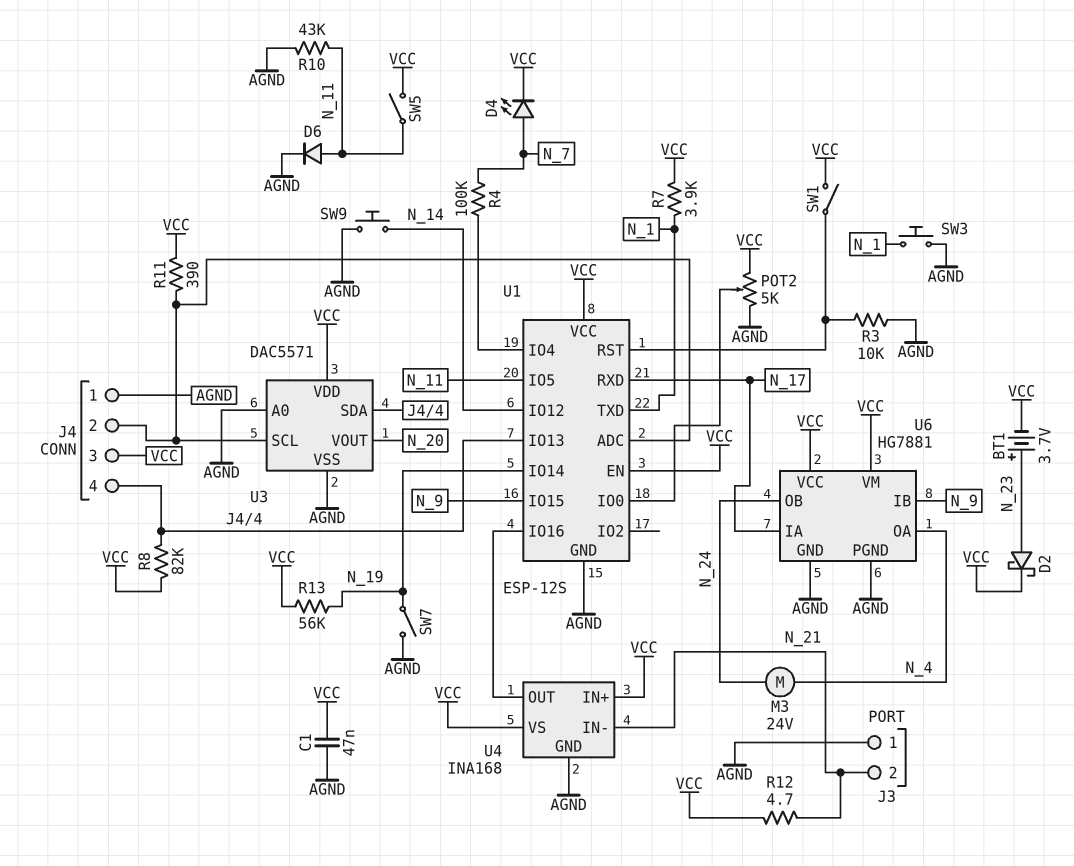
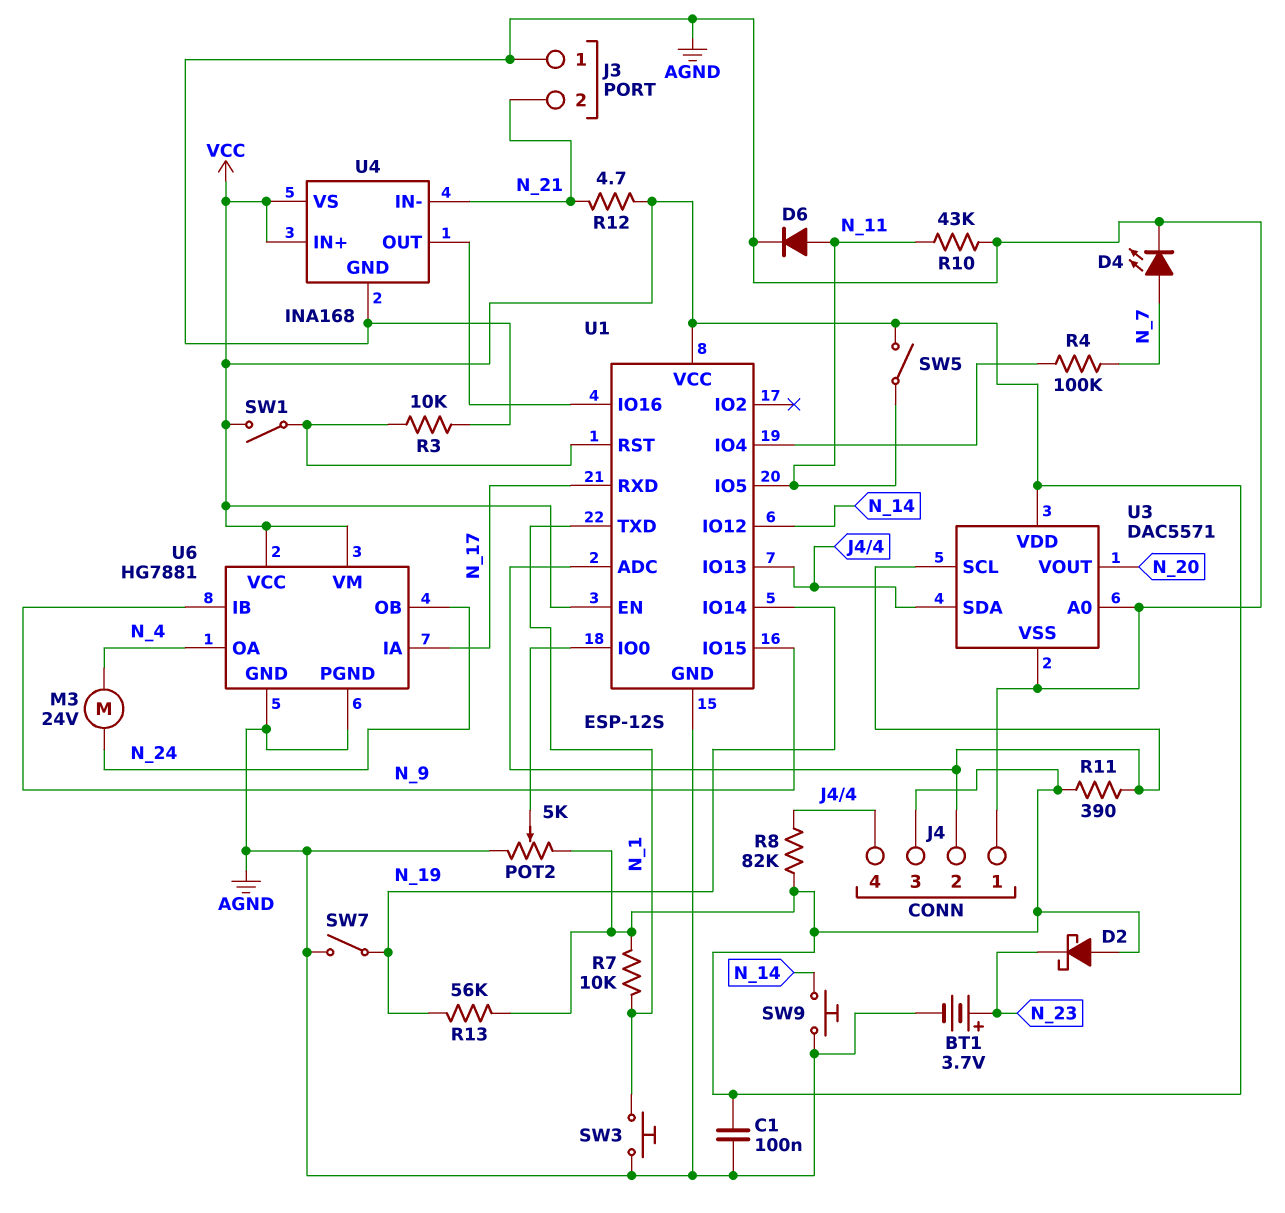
BT1: 3.7V (plus N_23, minus VCC) -> 3.7V (plus N_23, minus AGND)
C1: 47nF (AGND, VCC) -> 100nF (AGND, VCC)
D2: schottky (A N_23, K VCC) -> schottky (A VCC, K N_23)
D4: LED (A N_7, K VCC) -> LED (A N_7, K AGND)
R7: 3.9k (N_1, VCC) -> 10k (N_1, VCC)

